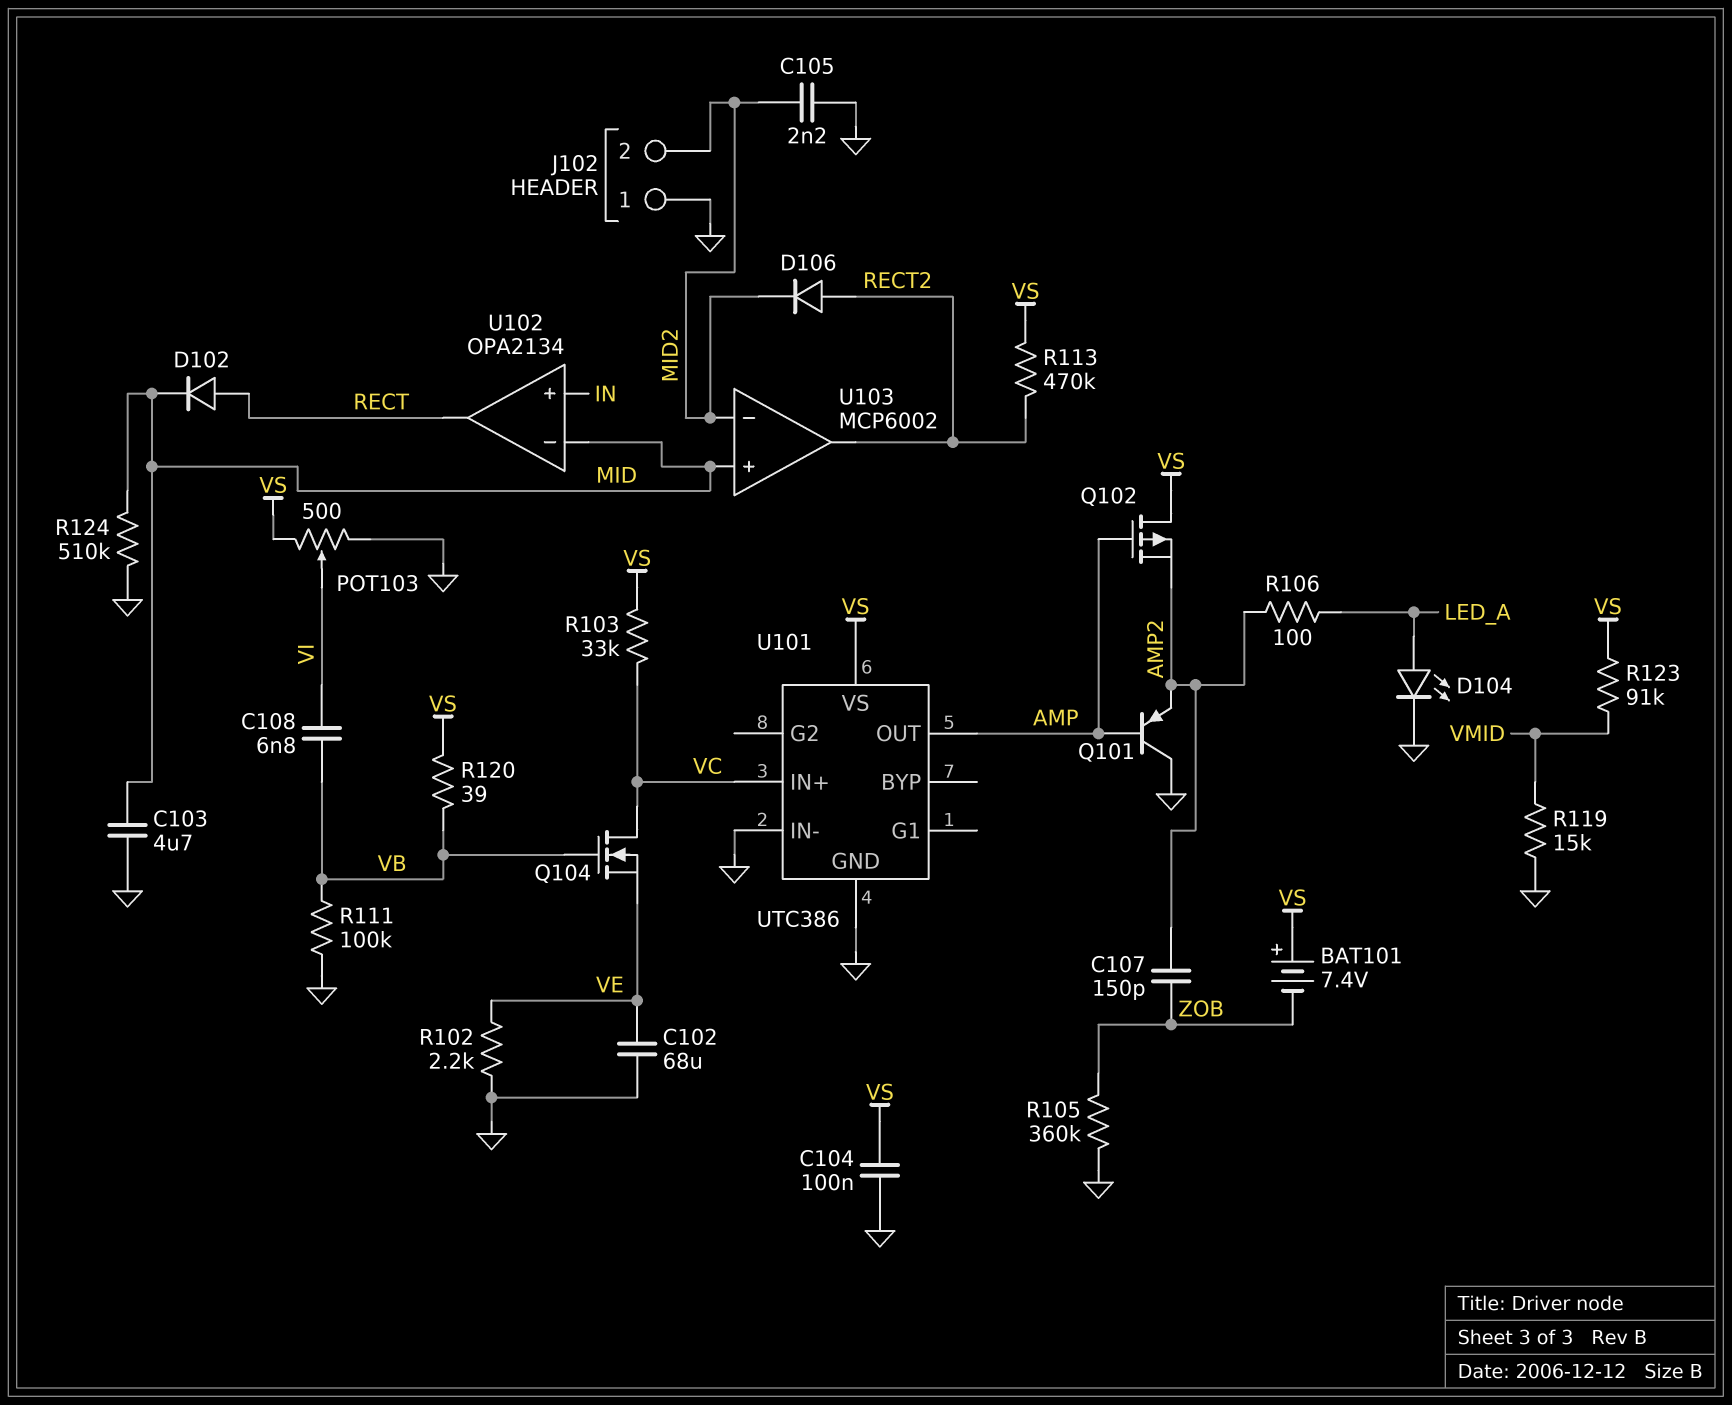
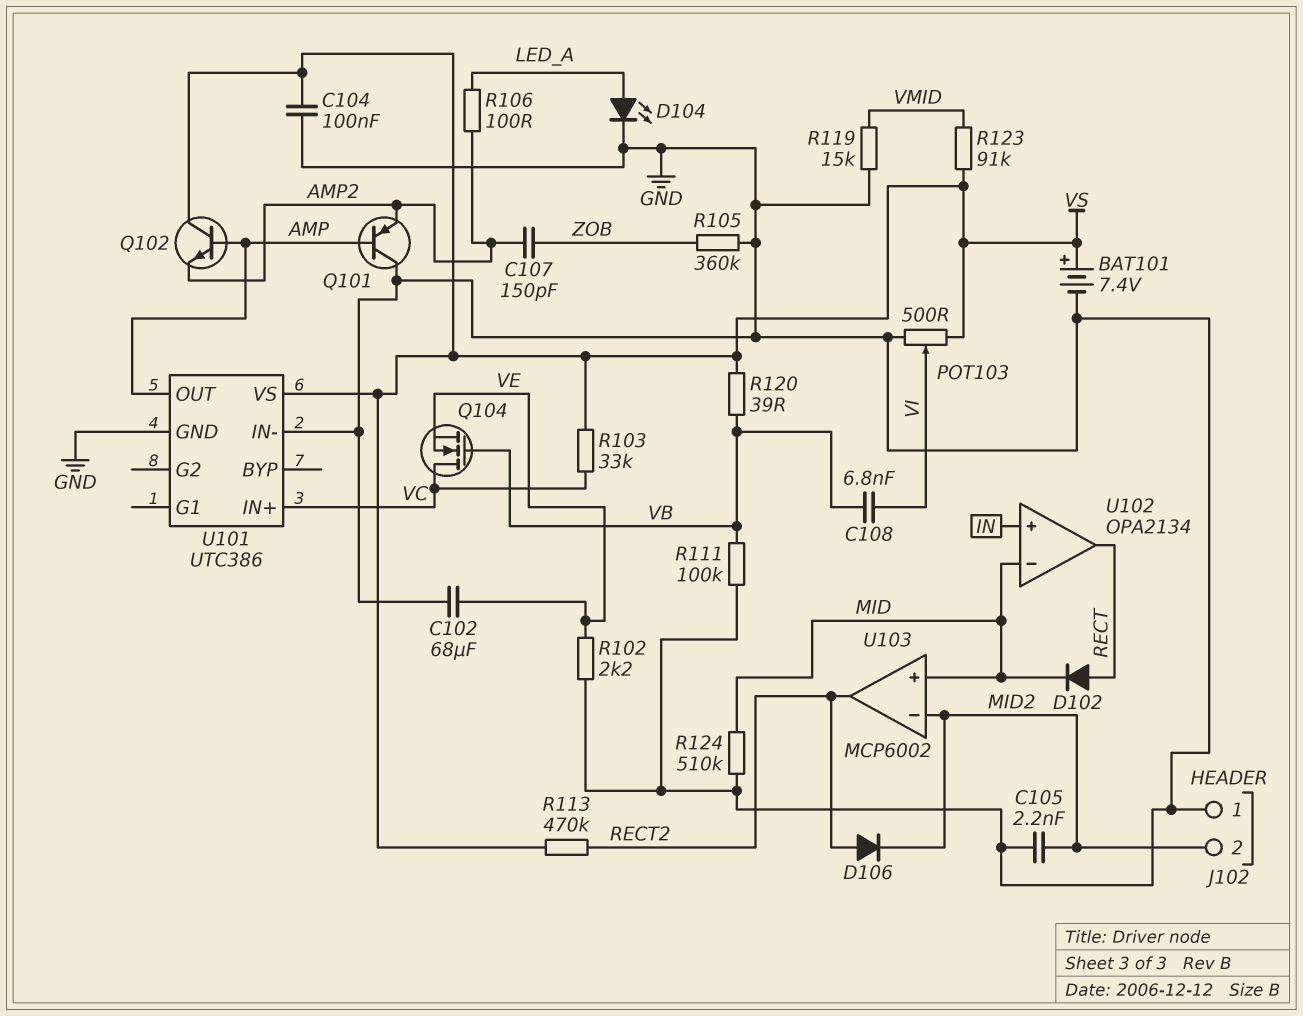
BAT101: 7.4V (plus VS, minus ZOB) -> 7.4V (plus VS, minus GND)
C103: 4.7uF (GND, MID) -> none
Q102: PMOS (G AMP, D VS, S AMP2) -> NPN (B AMP, C VS, E AMP2)

